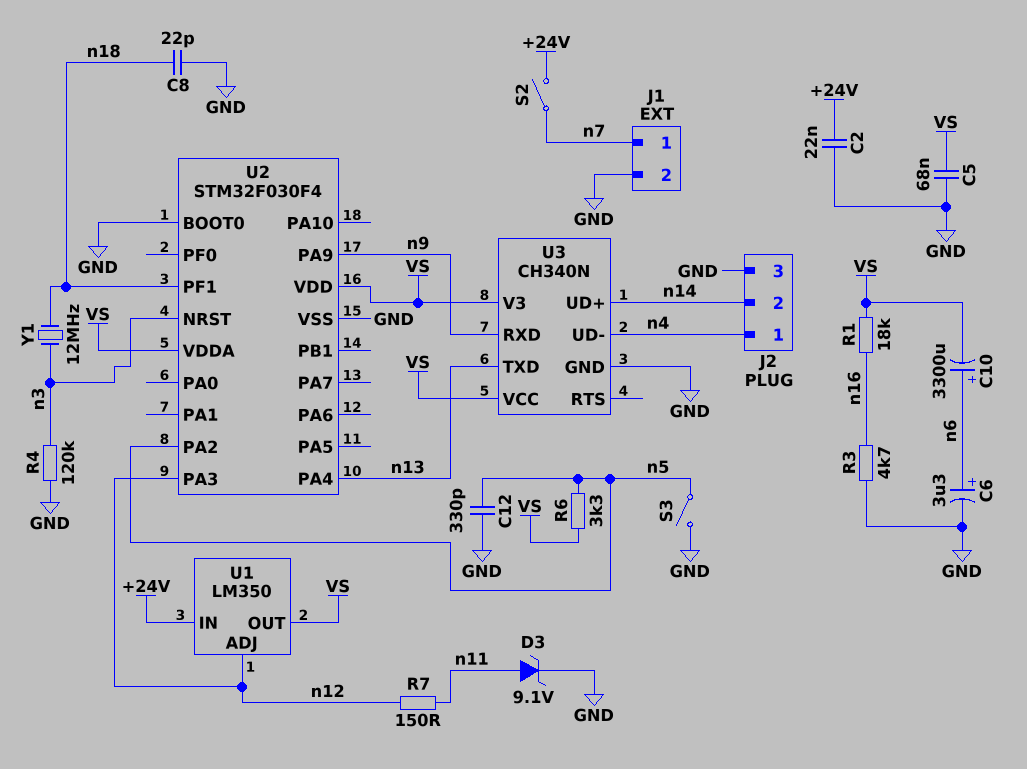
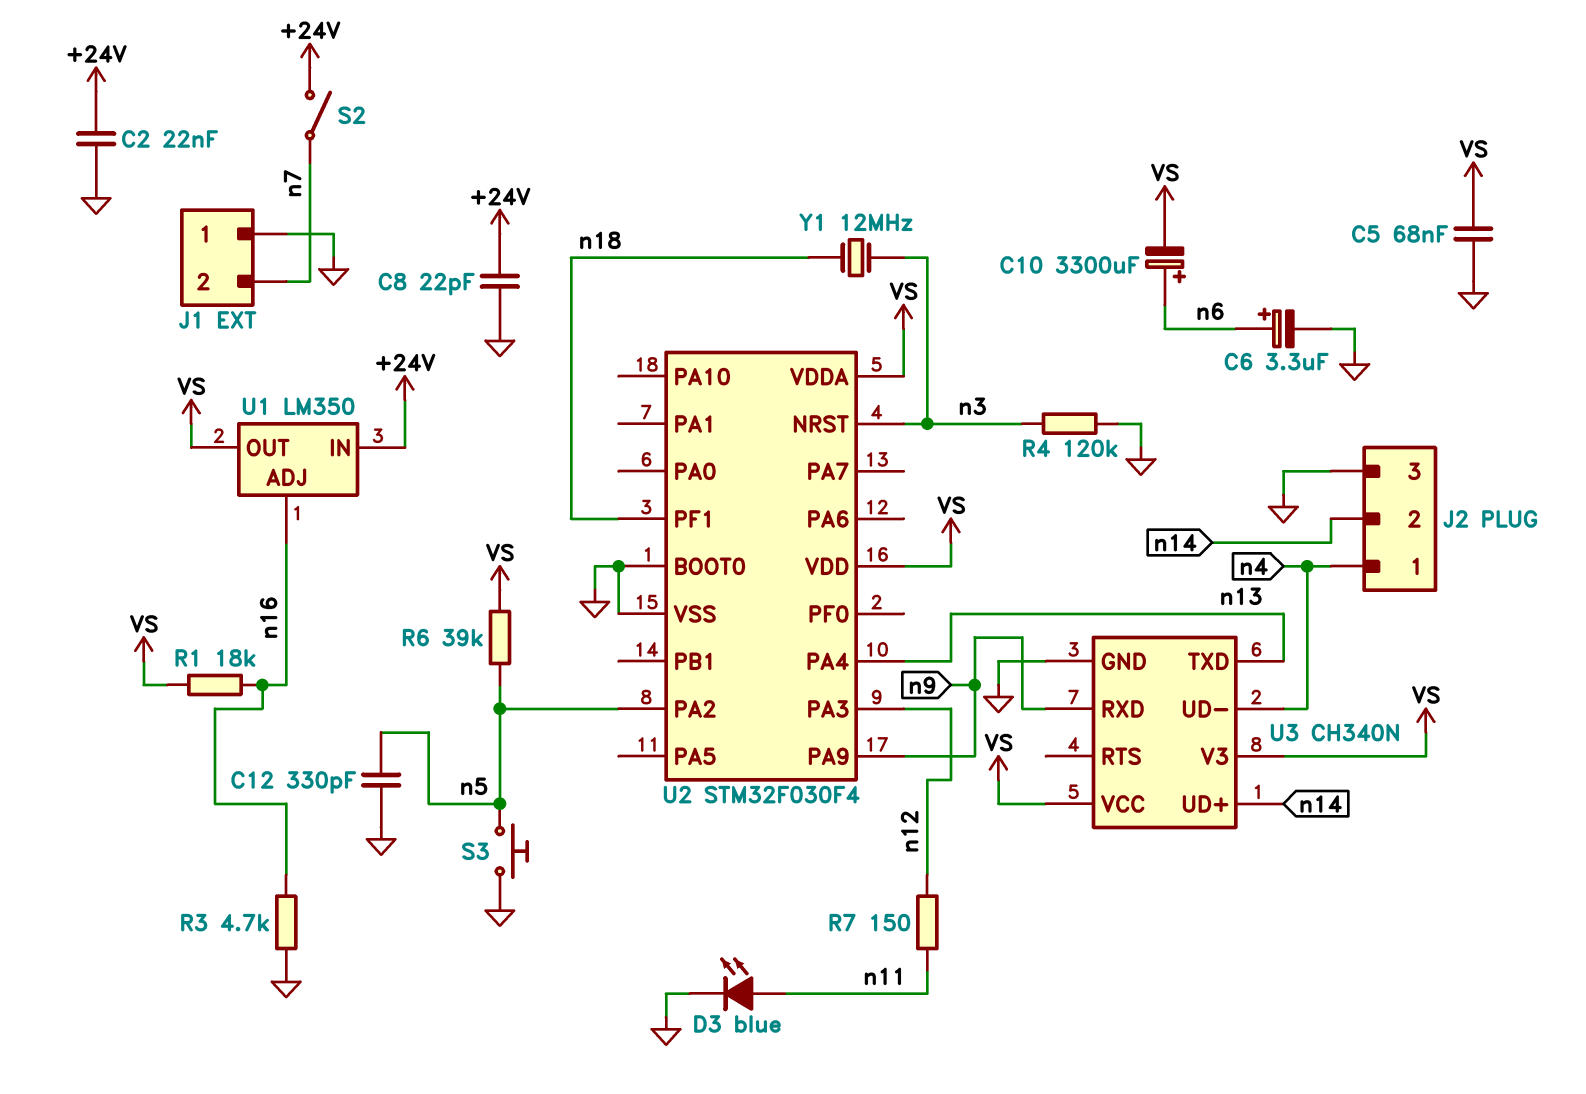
C8: 22pF (GND, n18) -> 22pF (+24V, GND)
D3: zener 9.1V (A n11, K GND) -> LED blue (A n11, K GND)
J1 pin 1: n7 -> GND
J1 pin 2: GND -> n7
R6: 3.3k (VS, n5) -> 39k (VS, n5)
S3: switch (GND, n5) -> button (GND, n5)
U1 pin ADJ: n12 -> n16

